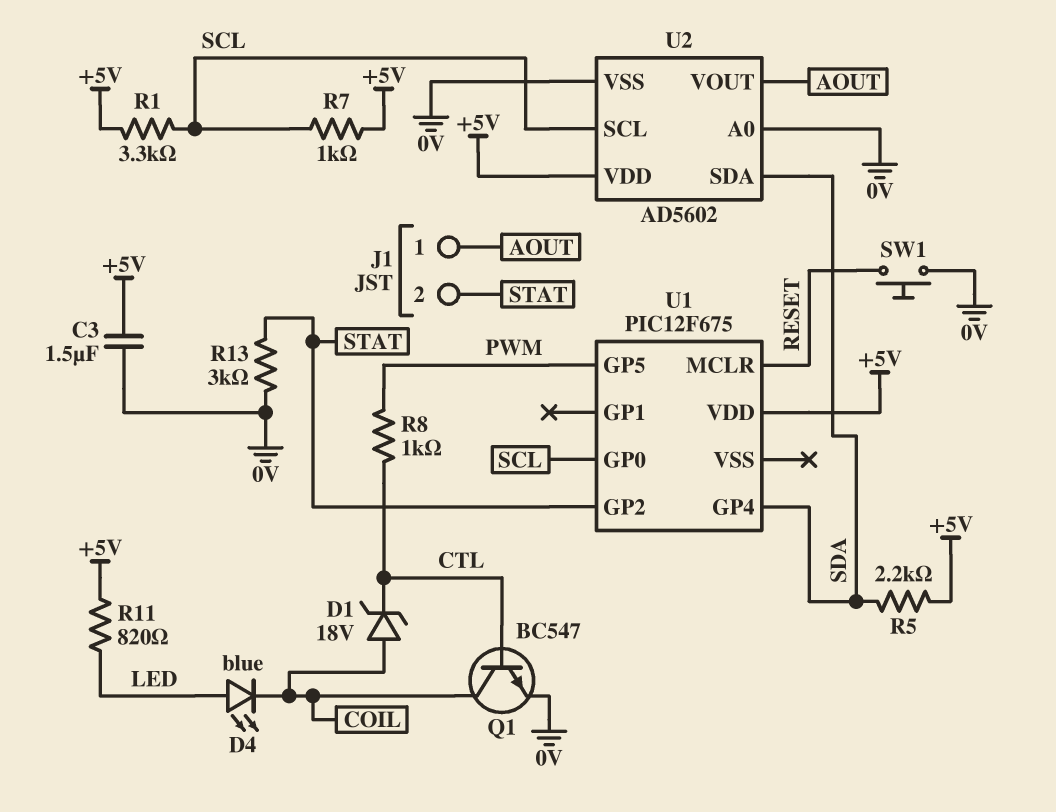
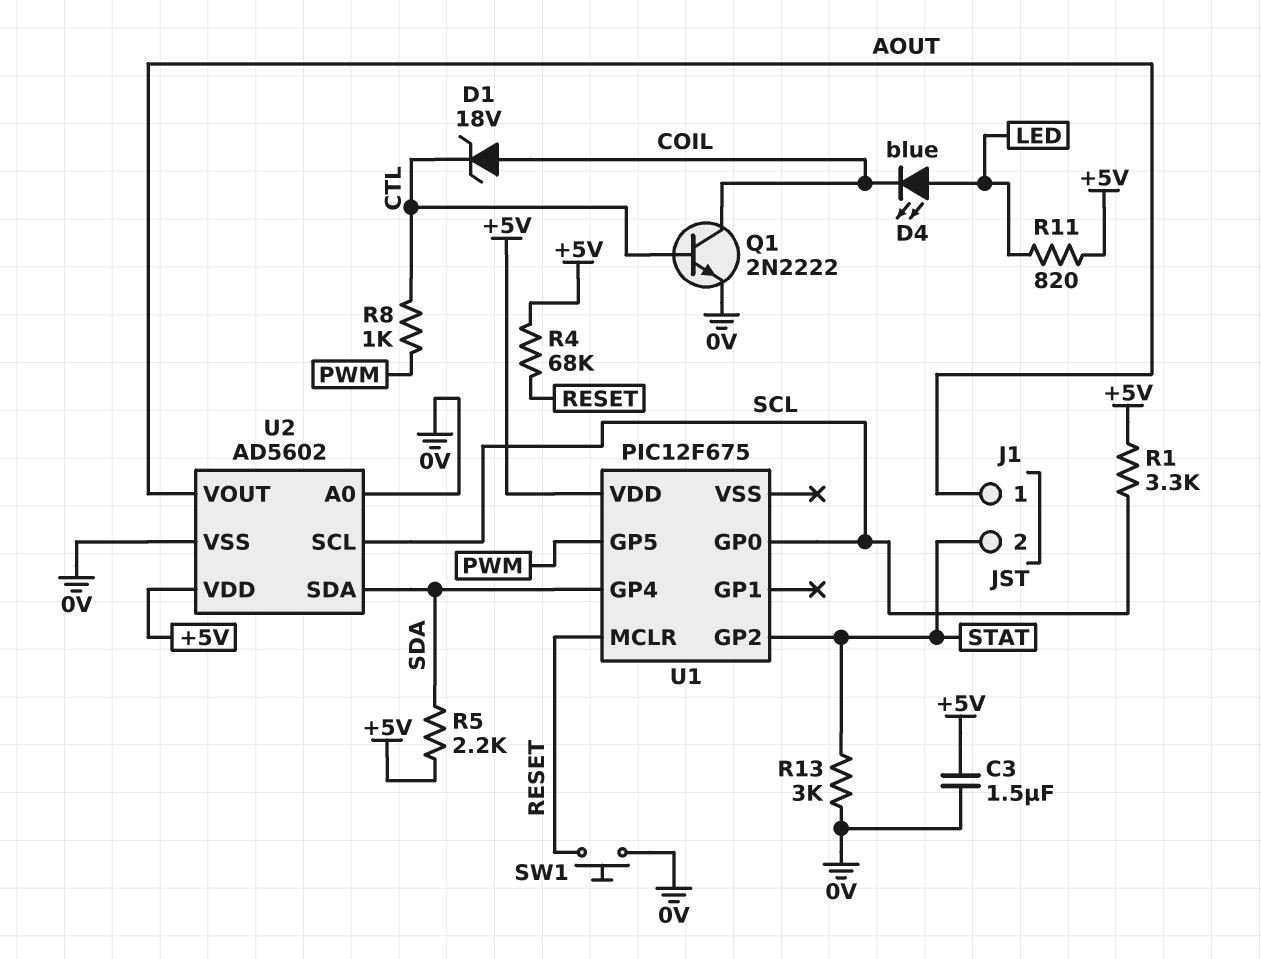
Q1: NPN BC547 (B CTL, C COIL, E 0V) -> NPN 2N2222 (B CTL, C COIL, E 0V)
R4: none -> 68k (+5V, RESET)
R7: 1k (+5V, SCL) -> none

